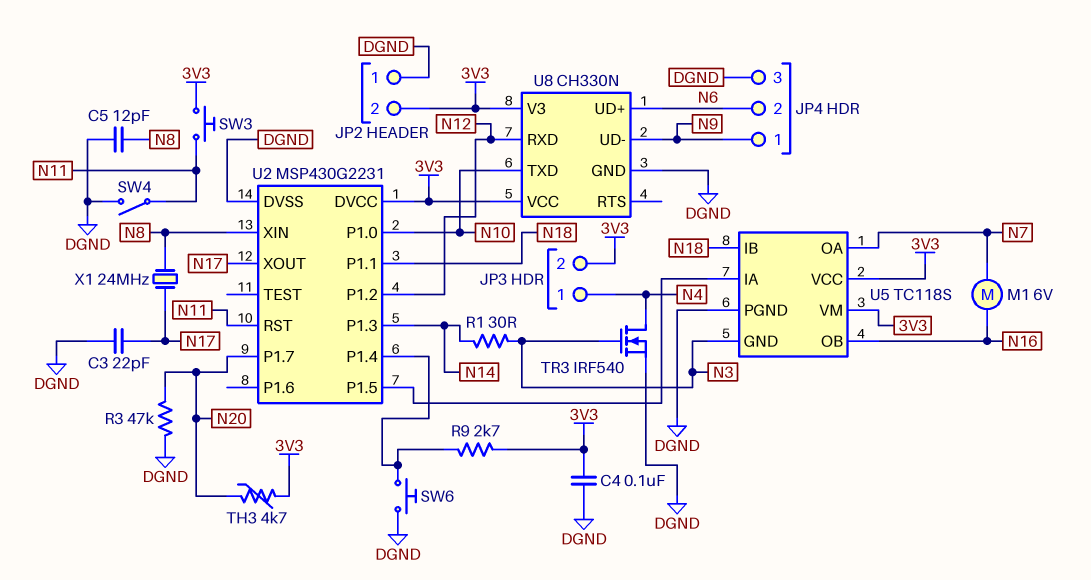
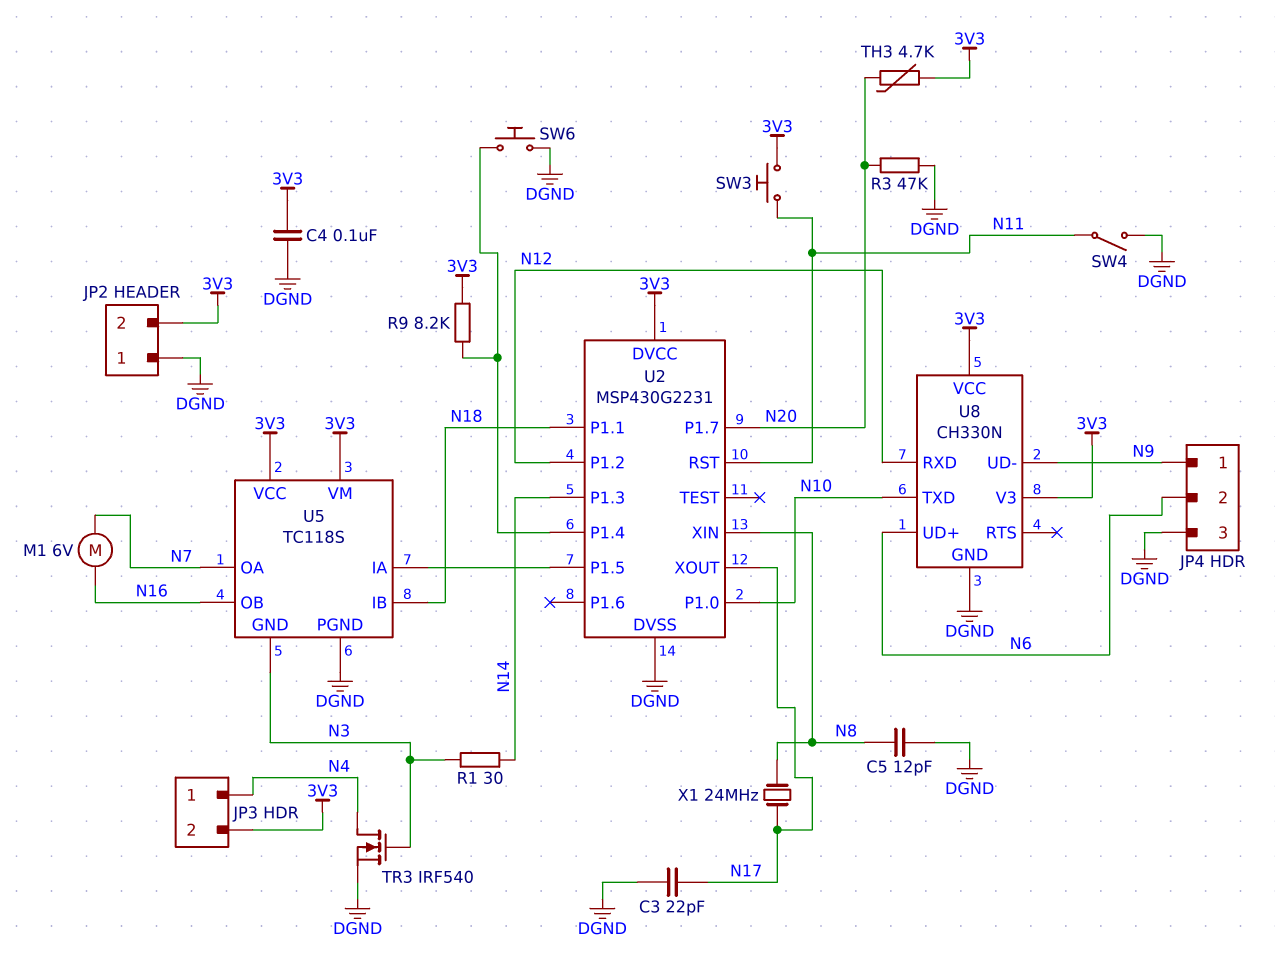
R9: 2.7k (3V3, U2/P1.4) -> 8.2k (3V3, U2/P1.4)

